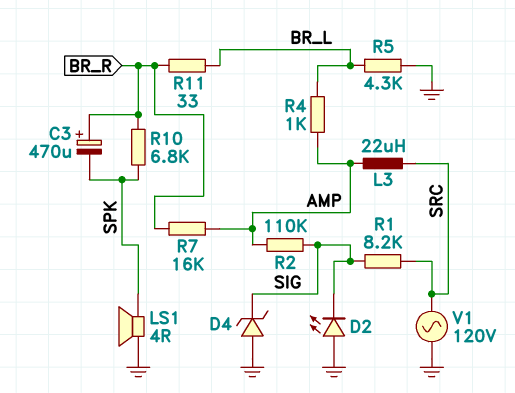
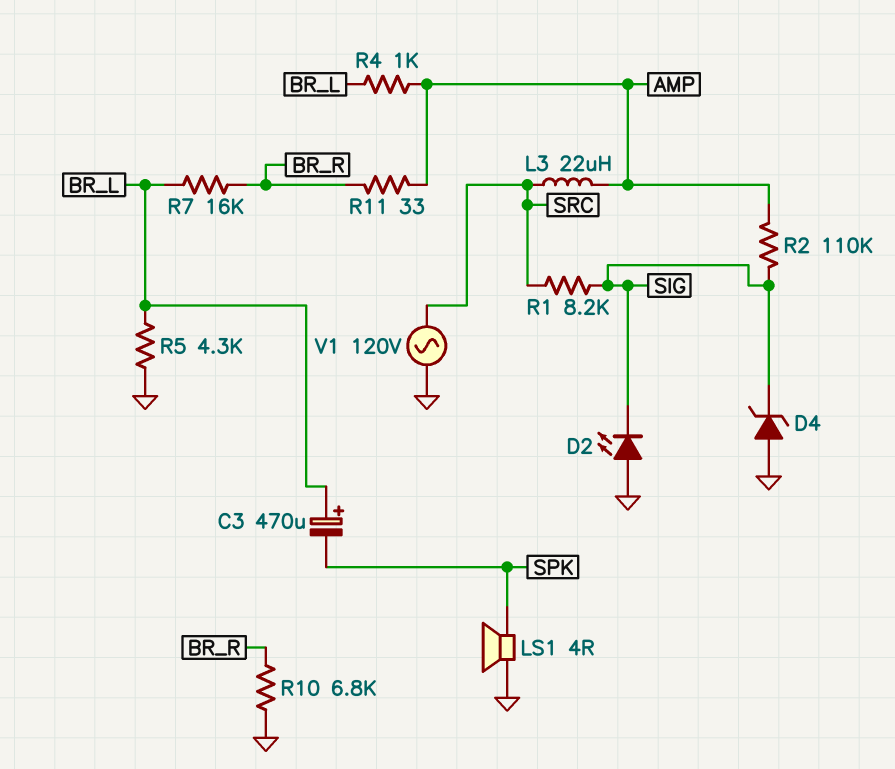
C3: 470uF (plus BR_R, minus SPK) -> 470uF (plus BR_L, minus SPK)
R7: 16k (AMP, BR_R) -> 16k (BR_L, BR_R)
R10: 6.8k (BR_R, SPK) -> 6.8k (BR_R, GND)
R11: 33 (BR_L, BR_R) -> 33 (AMP, BR_R)

